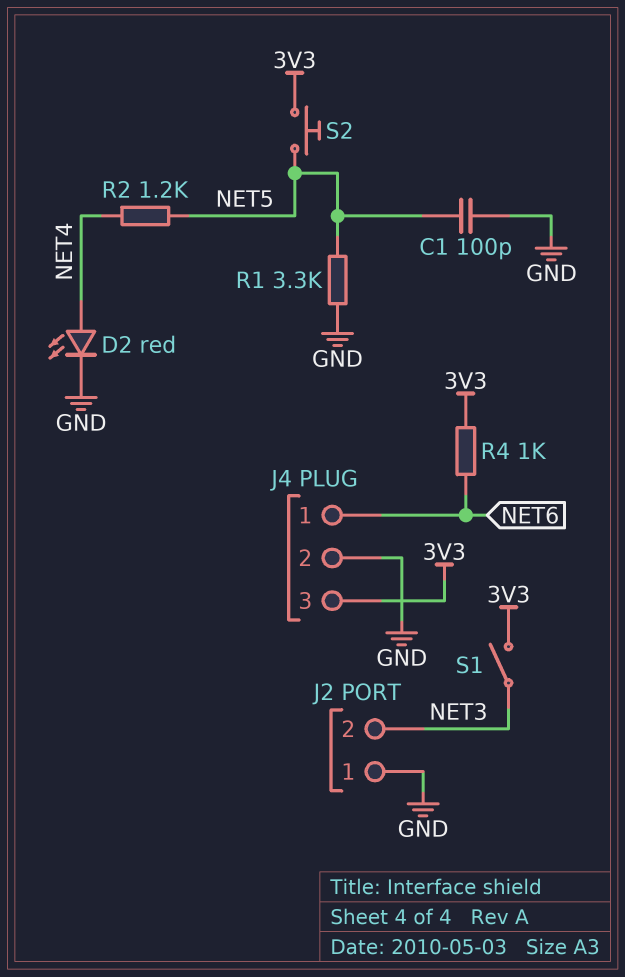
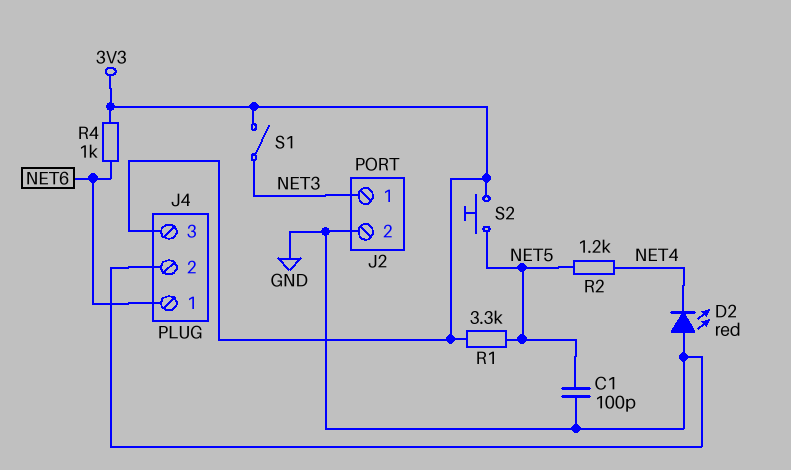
D2: LED red (A NET4, K GND) -> LED red (A GND, K NET4)
J2 pin 1: GND -> NET3
J2 pin 2: NET3 -> GND
R1: 3.3k (GND, NET5) -> 3.3k (3V3, NET5)

